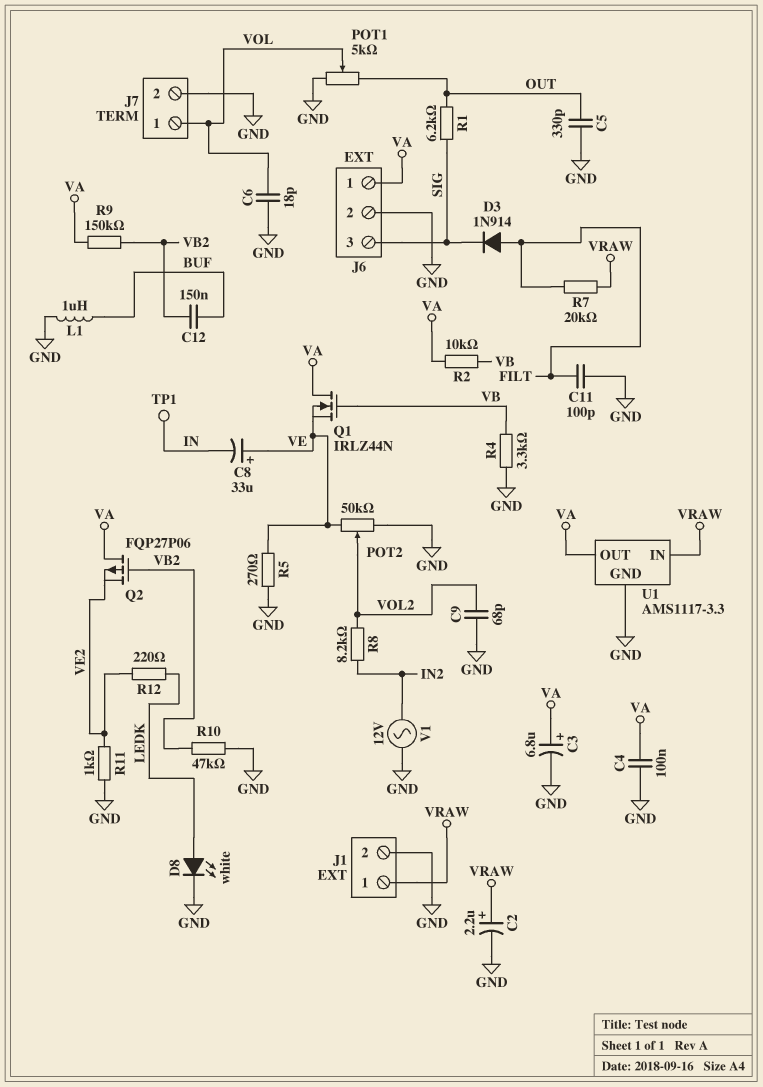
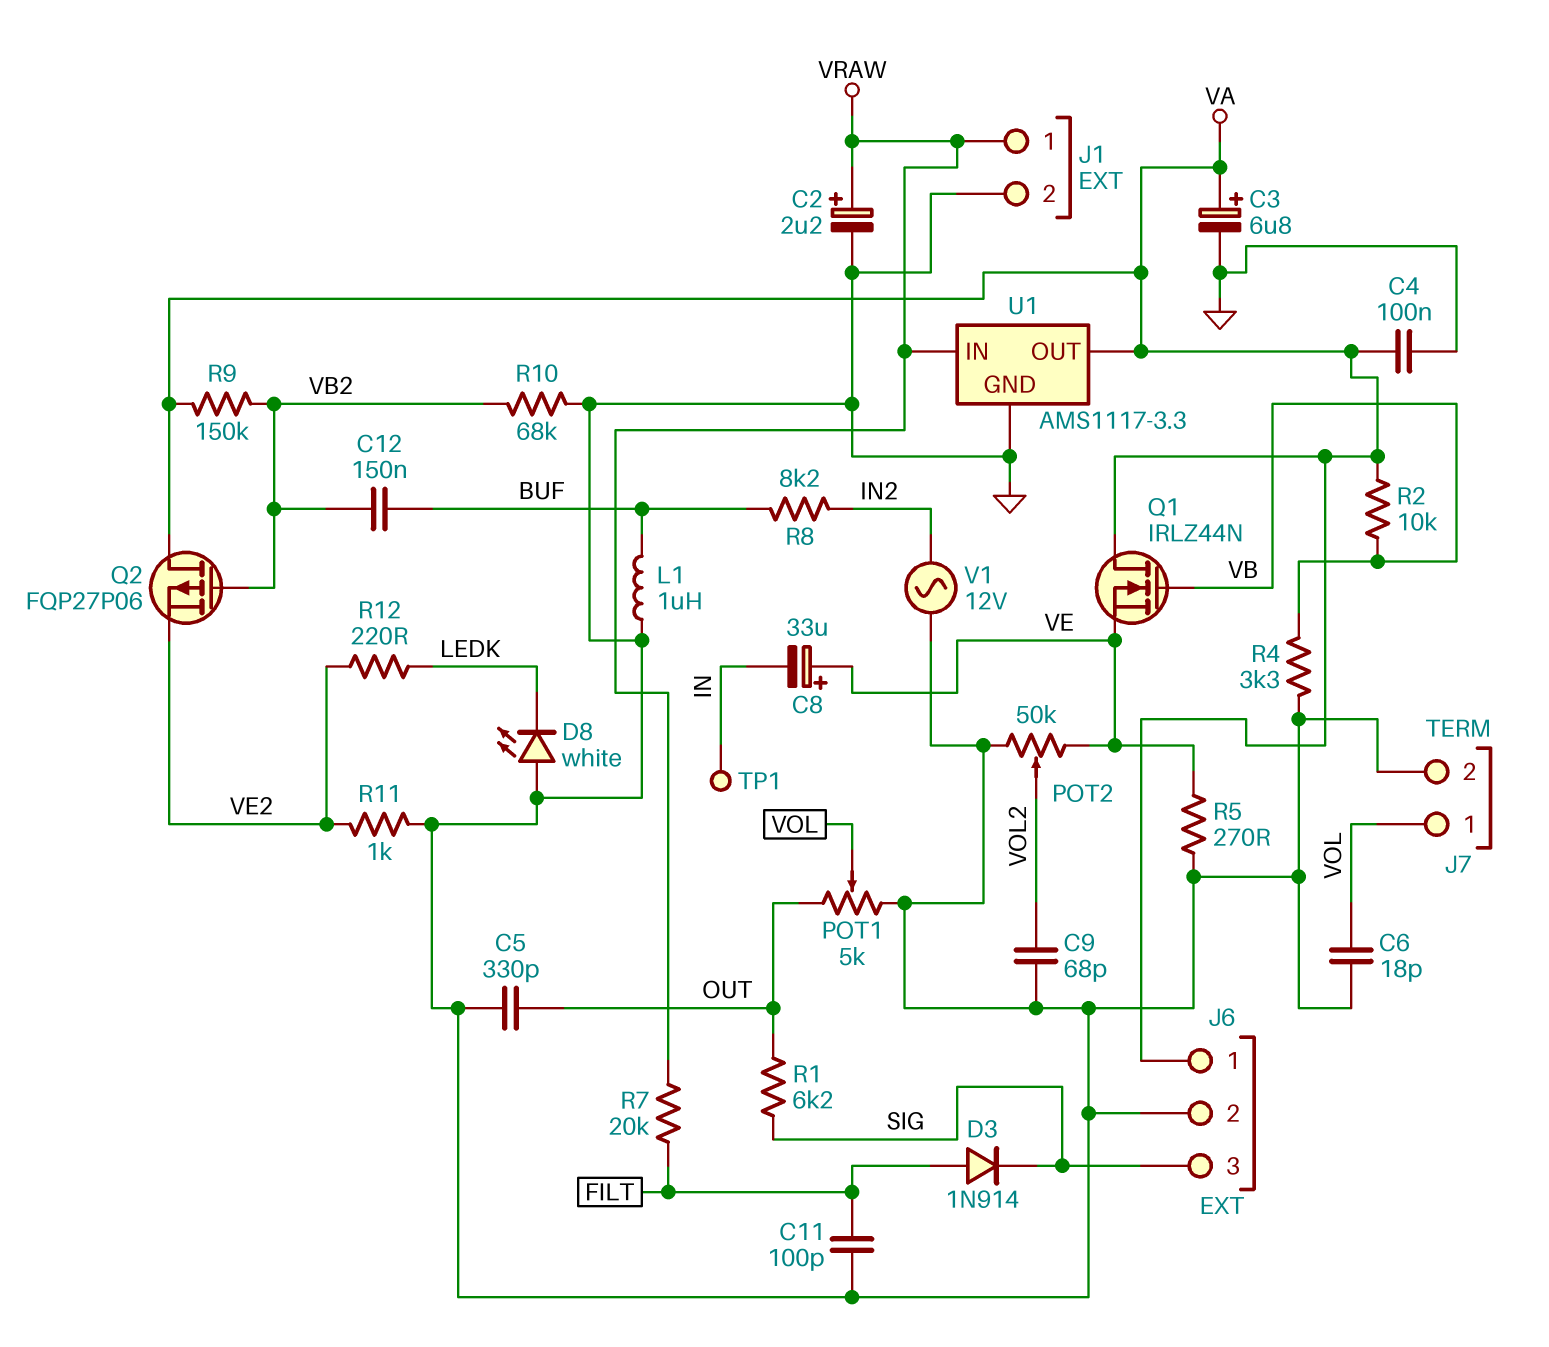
D8: LED white (A LEDK, K GND) -> LED white (A GND, K LEDK)
R8: 8.2k (IN2, VOL2) -> 8.2k (BUF, IN2)
R10: 47k (GND, VB2) -> 68k (GND, VB2)

